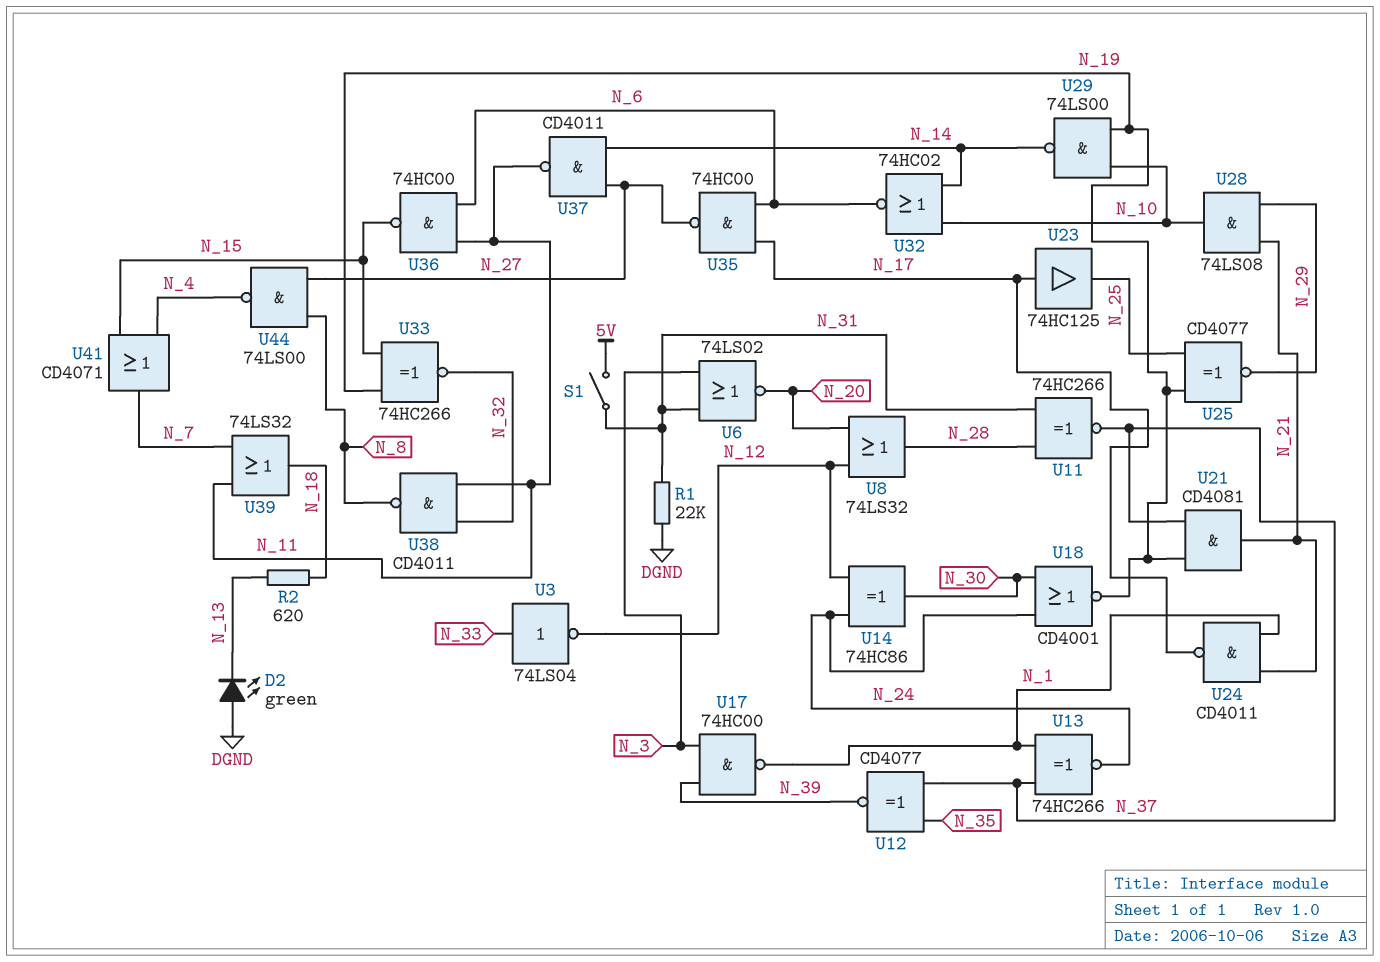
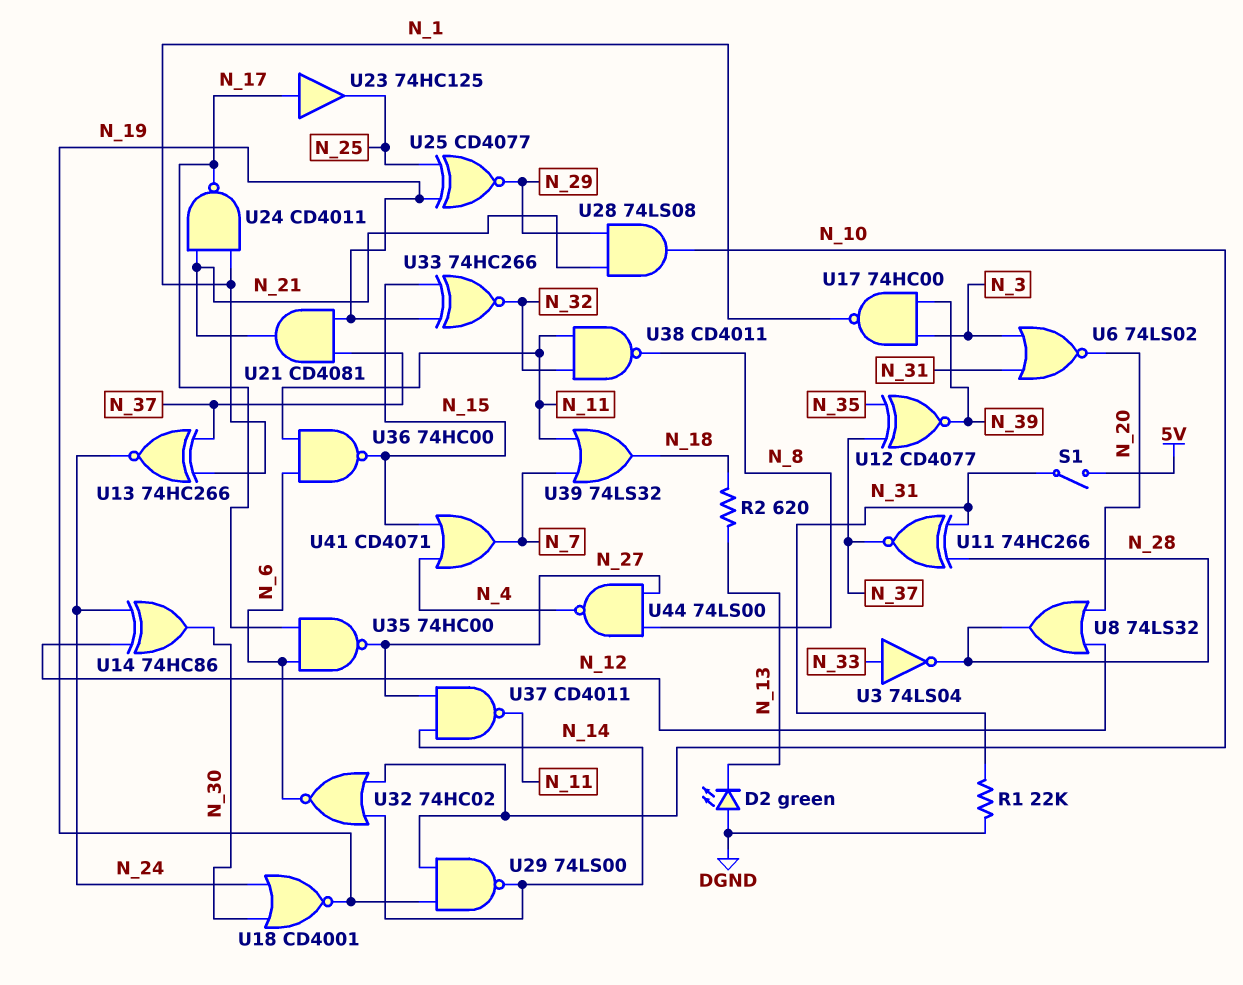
U3: NOT 74LS04 (in N_33, out N_12) -> NOT 74LS04 (in N_33, out N_28)

